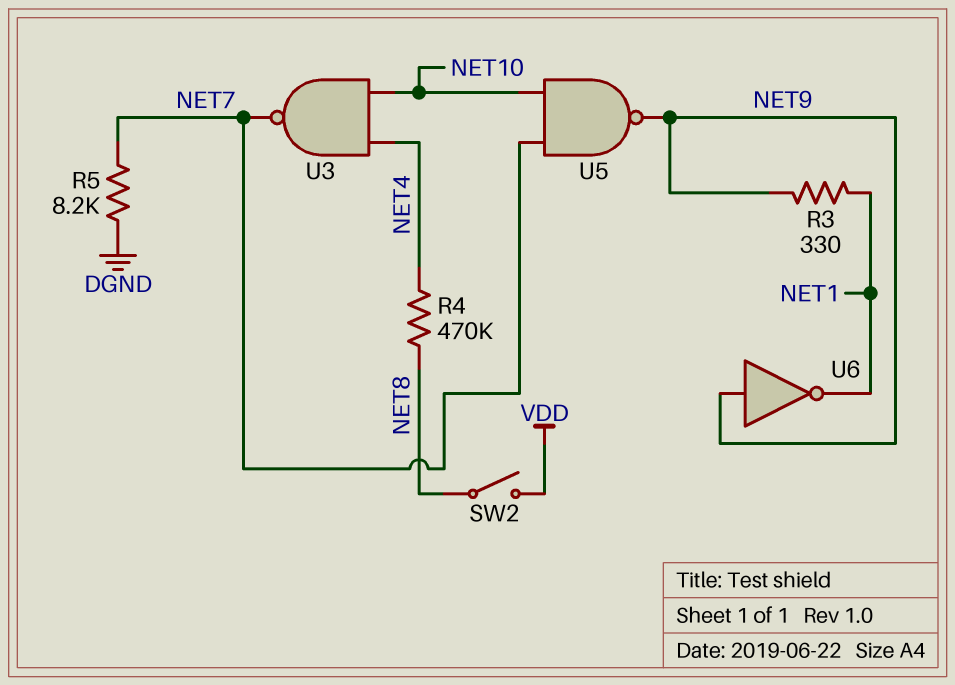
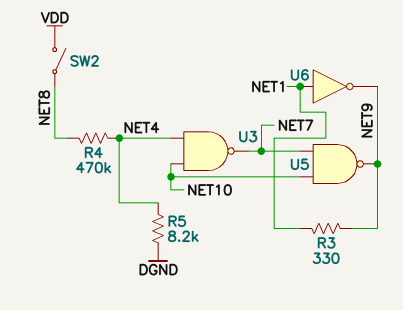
R5: 8.2k (DGND, NET7) -> 8.2k (DGND, NET4)
U6: NOT (in NET9, out NET1) -> NOT (in NET1, out NET9)

